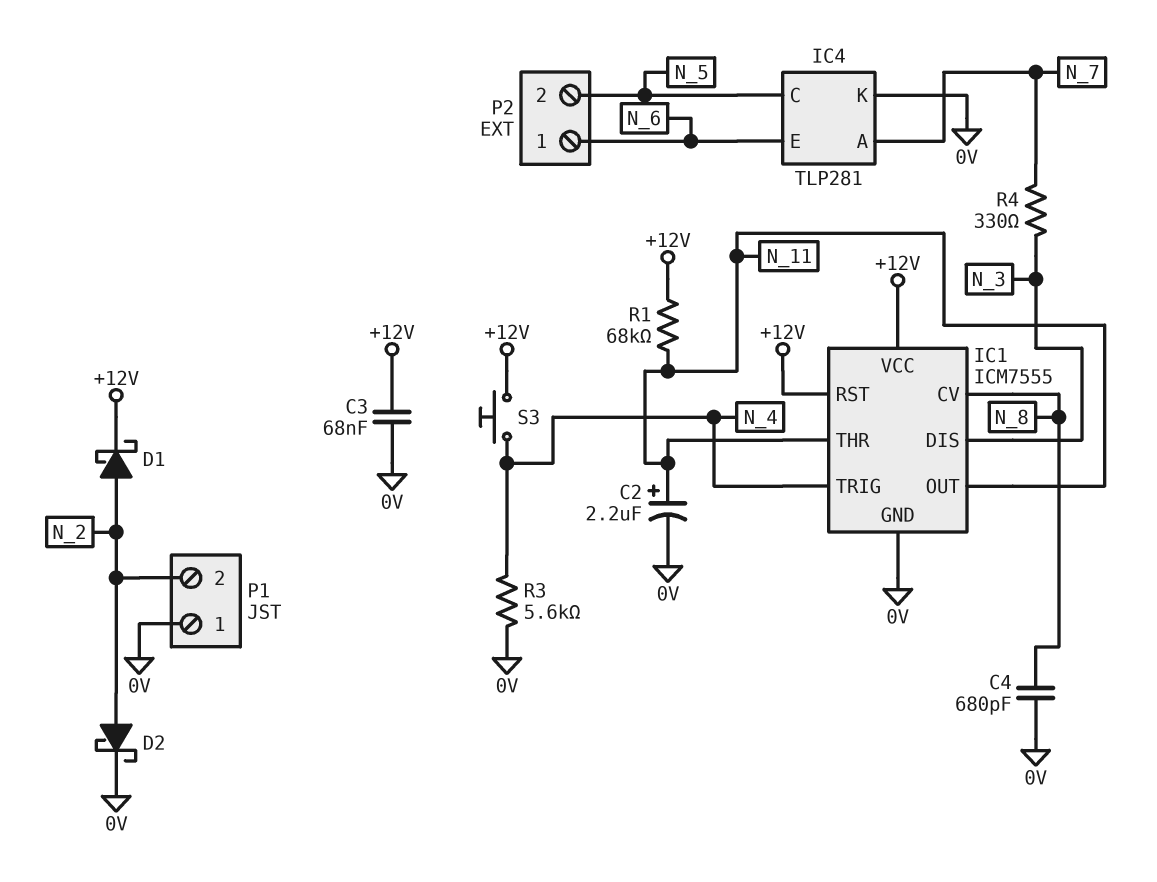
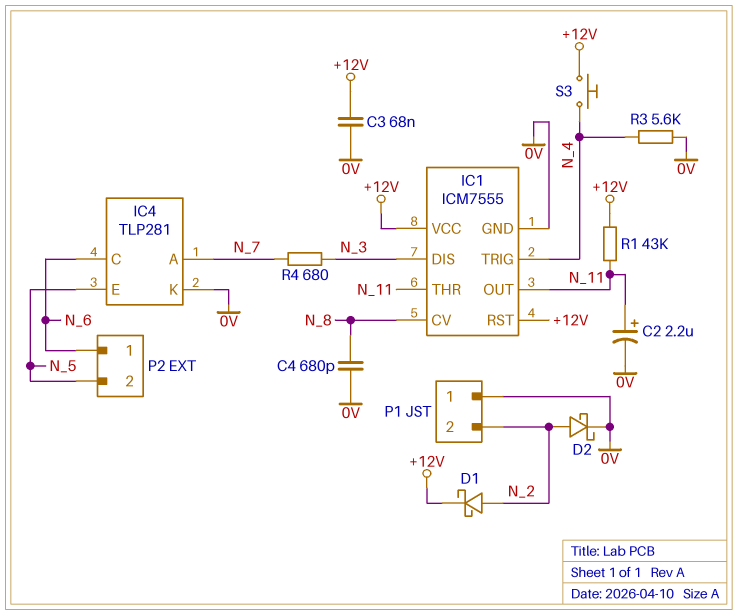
IC4 pin C: N_5 -> N_6
IC4 pin E: N_6 -> N_5
R1: 68k (+12V, N_11) -> 43k (+12V, N_11)
R4: 330 (N_3, N_7) -> 680 (N_3, N_7)

